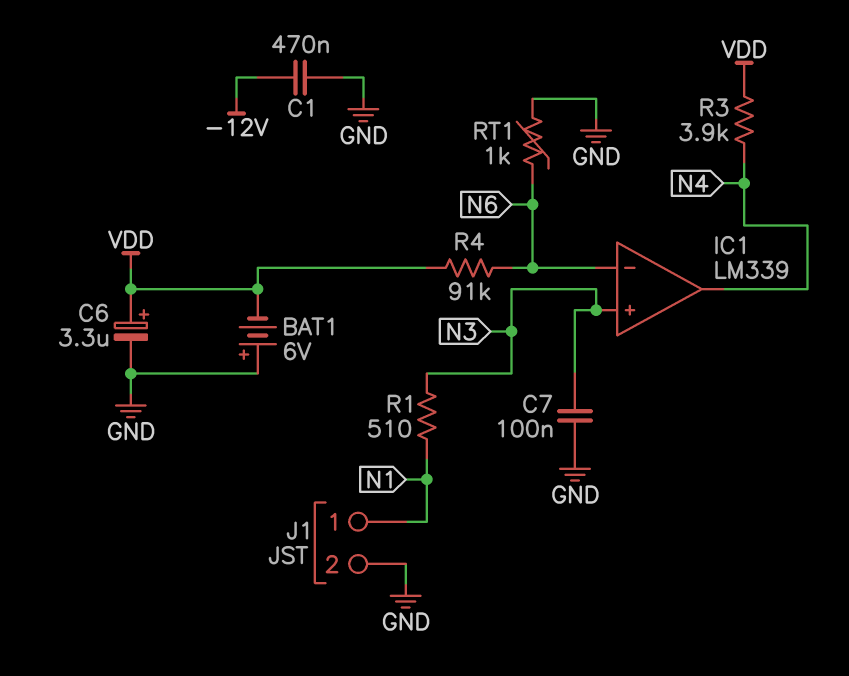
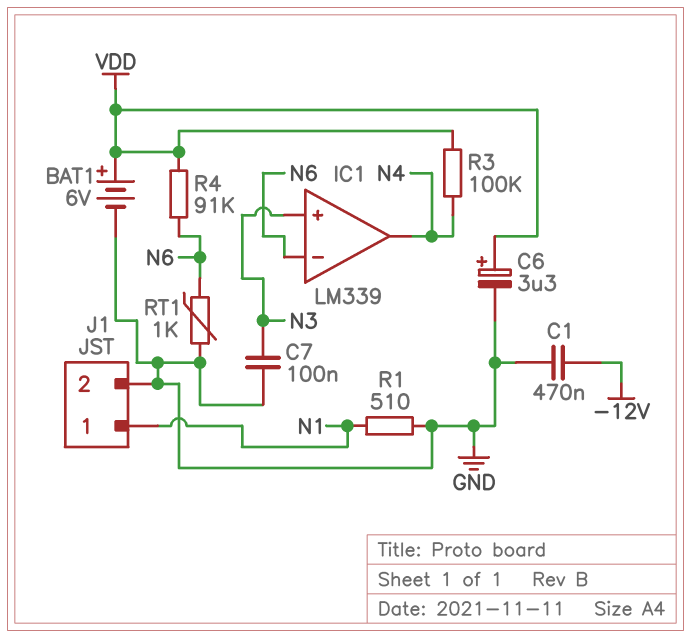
BAT1: 6V (plus GND, minus VDD) -> 6V (plus VDD, minus GND)
R1: 510 (N1, N3) -> 510 (GND, N1)
R3: 3.9k (N4, VDD) -> 100k (N4, VDD)

